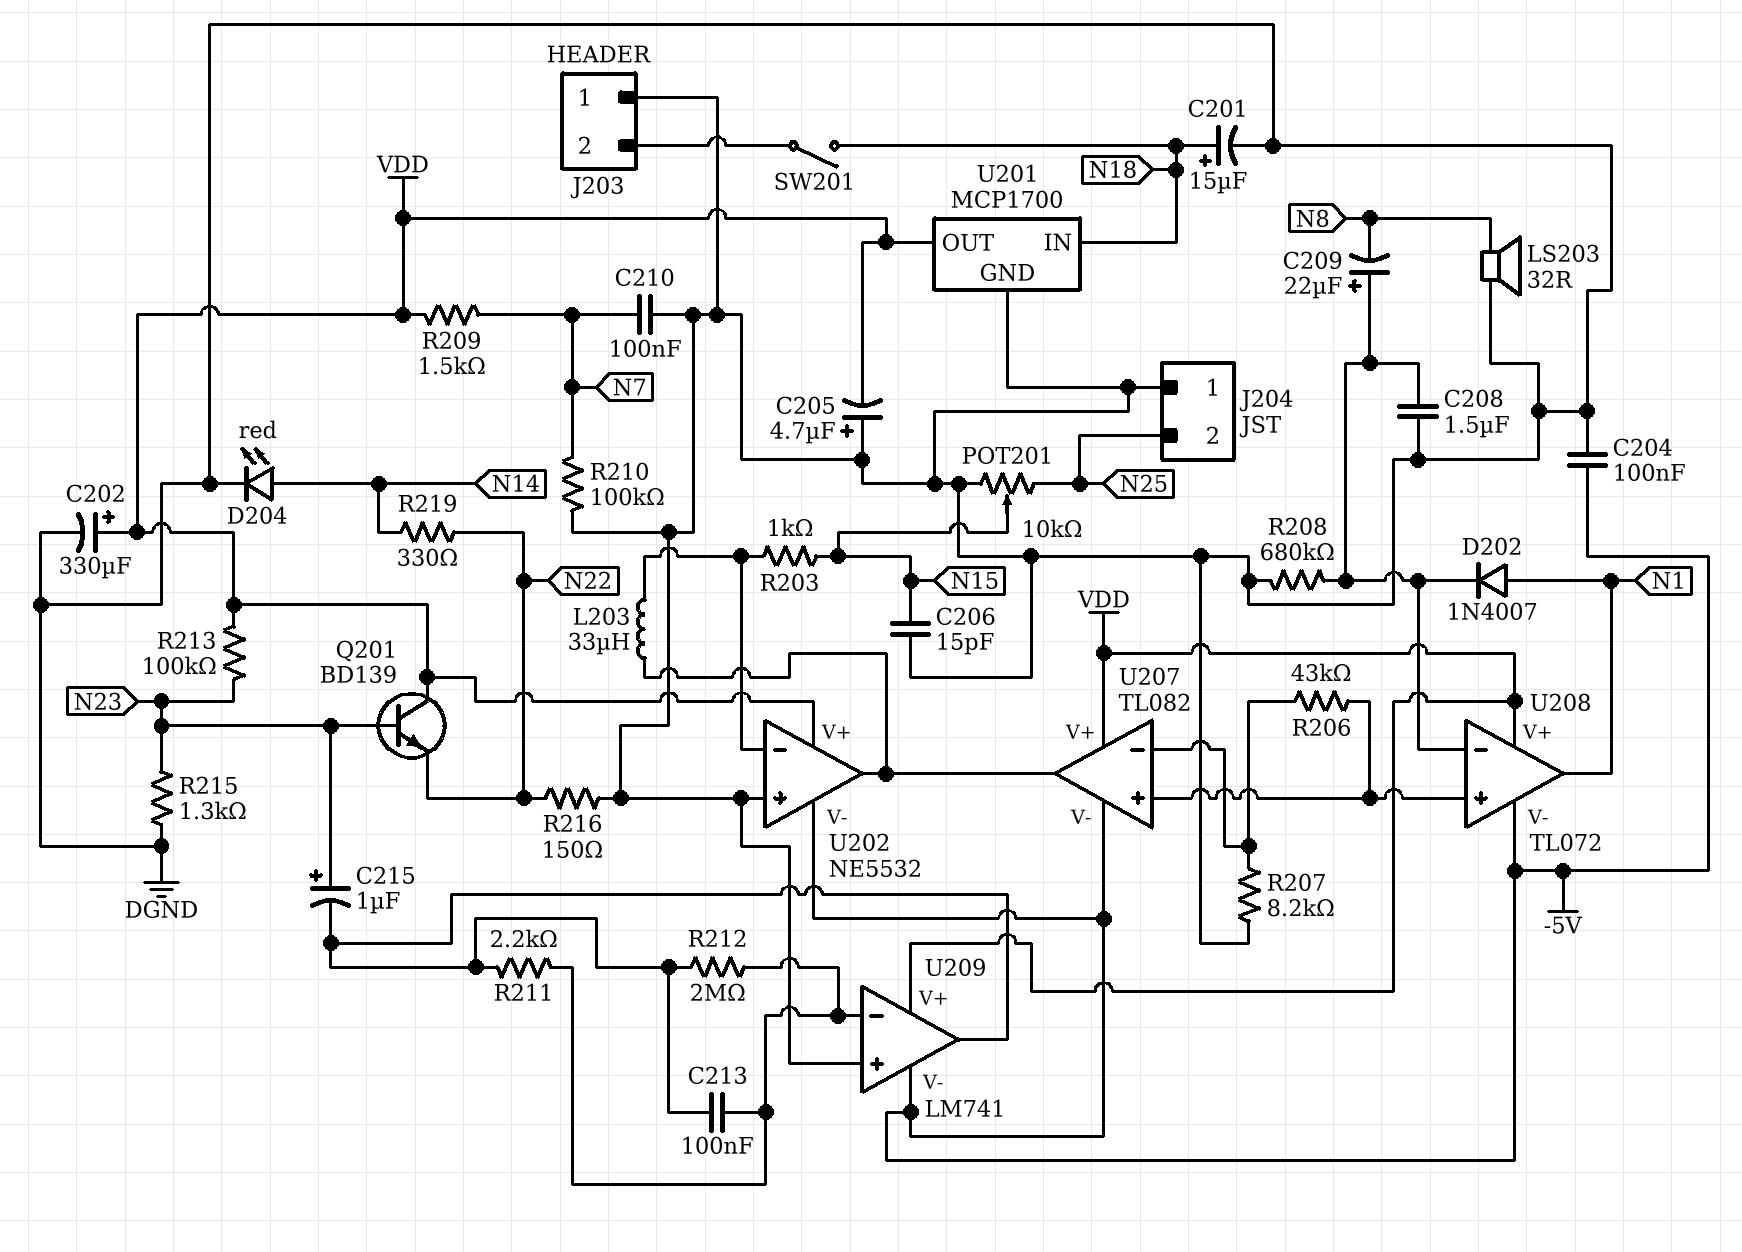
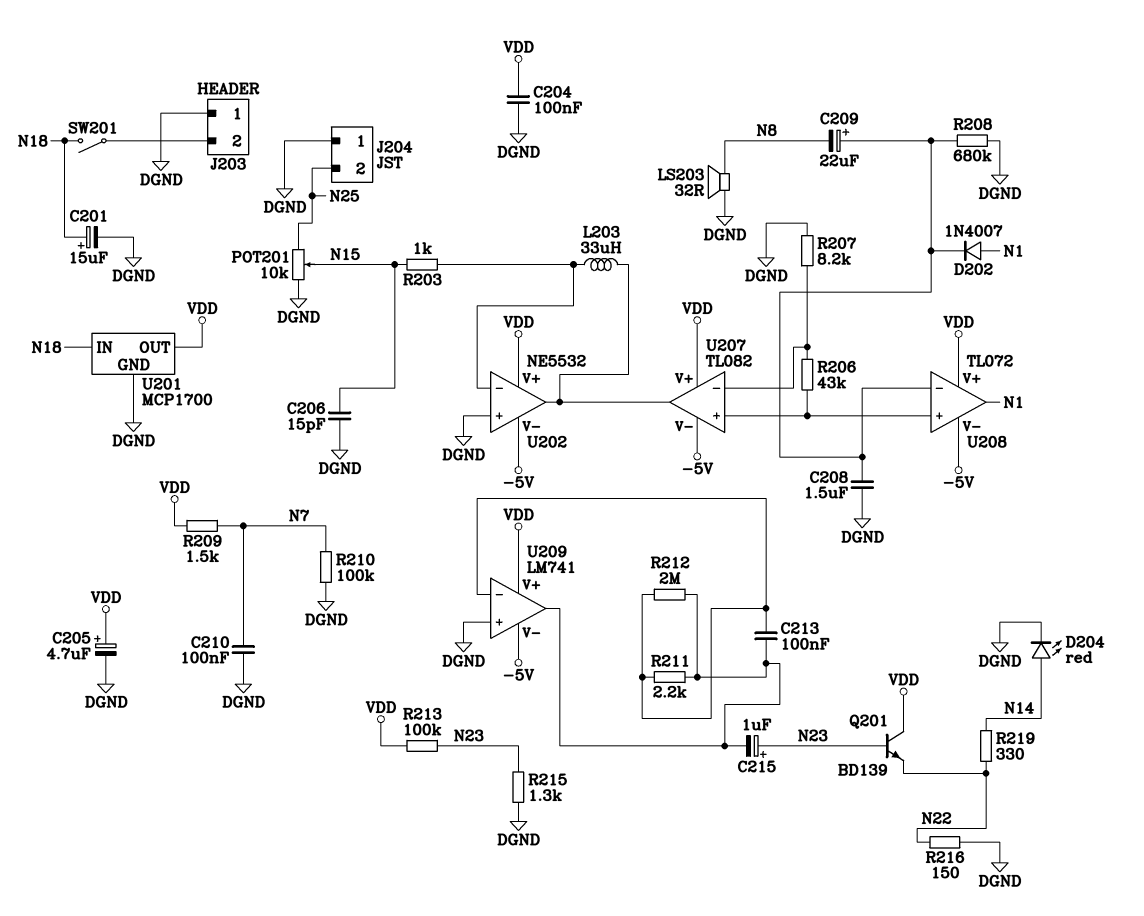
C202: 330uF (plus VDD, minus DGND) -> none
C204: 100nF (-5V, DGND) -> 100nF (DGND, VDD)
C205: 4.7uF (plus DGND, minus VDD) -> 4.7uF (plus VDD, minus DGND)

